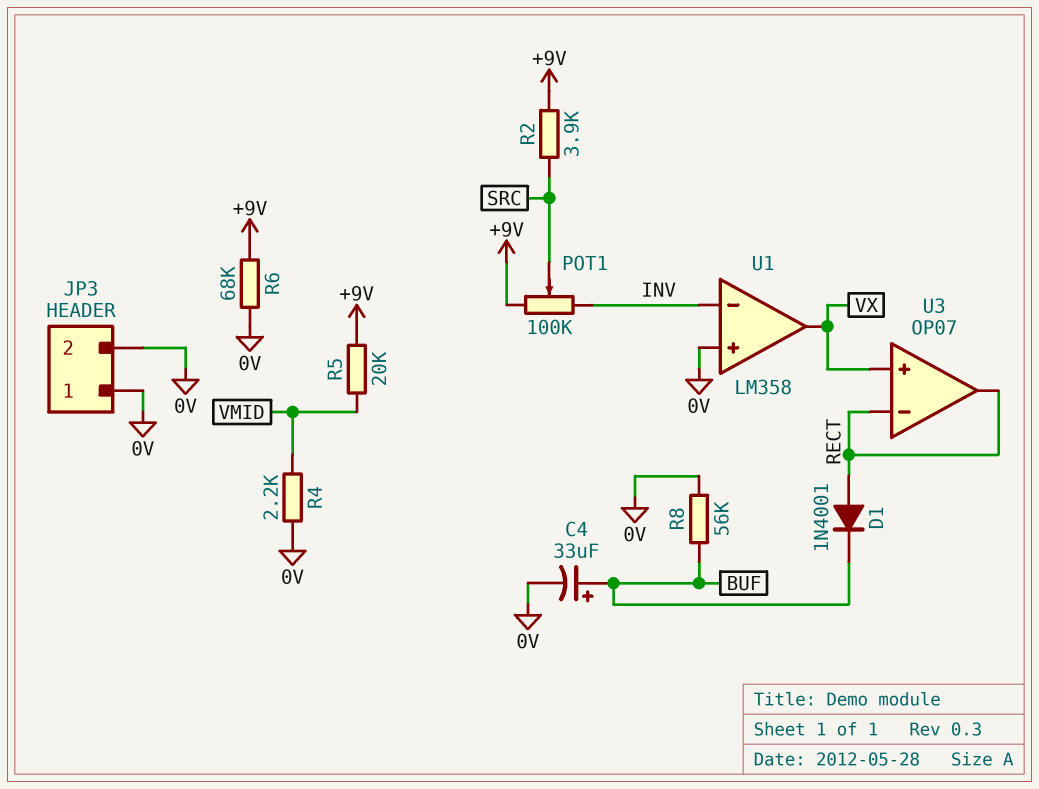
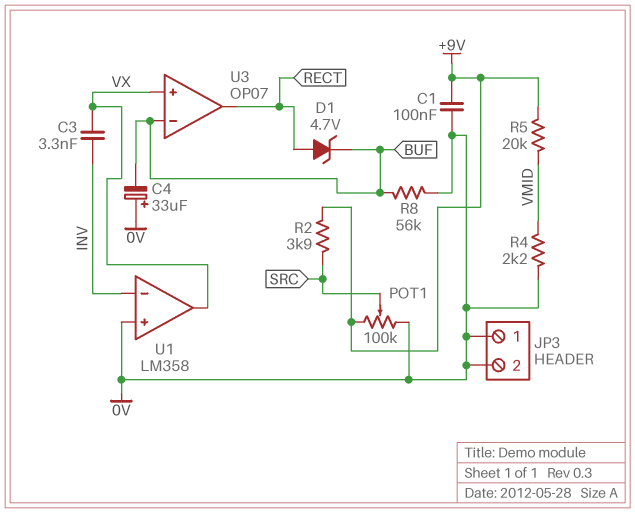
C1: none -> 100nF (+9V, 0V)
C3: none -> 3.3nF (INV, VX)
C4: 33uF (plus BUF, minus 0V) -> 33uF (plus 0V, minus BUF)
D1: diode 1N4001 (A RECT, K BUF) -> zener 4.7V (A RECT, K BUF)
POT1: 100k (+9V, INV, wiper SRC) -> 100k (+9V, 0V, wiper SRC)
R6: 68k (+9V, 0V) -> none
U3 pin in-: RECT -> BUF

